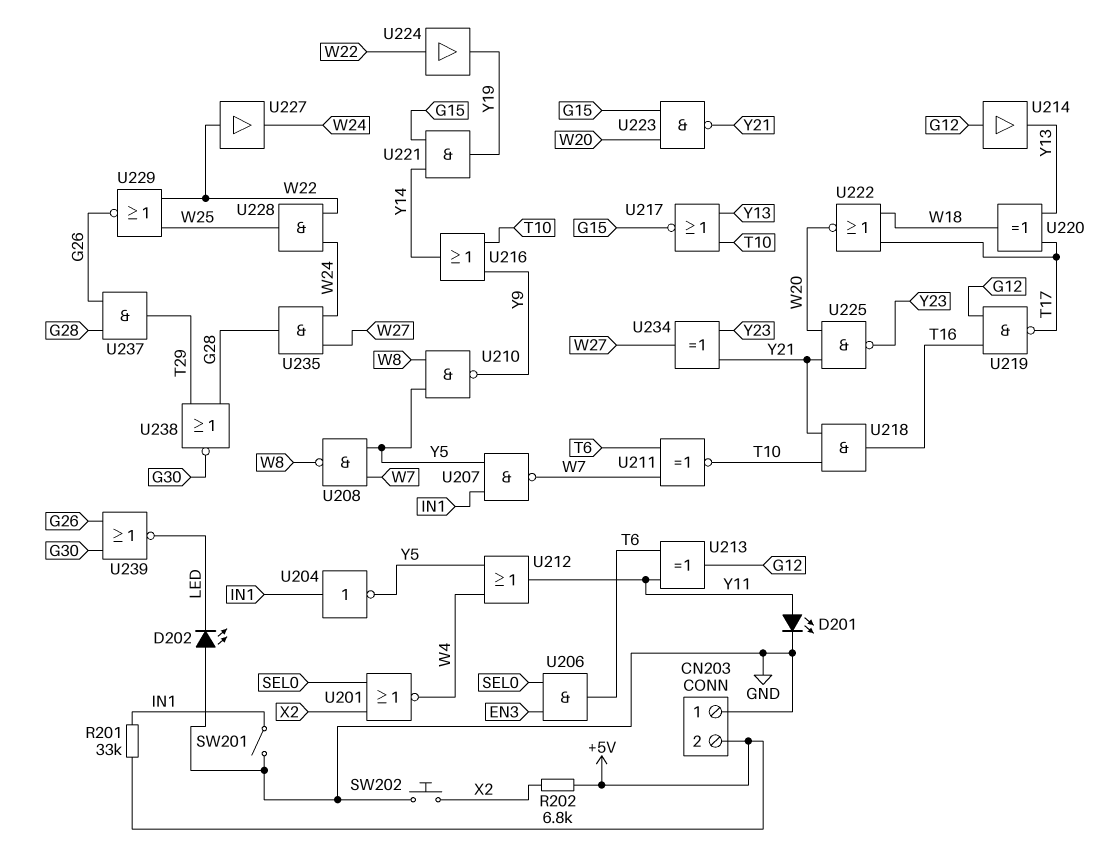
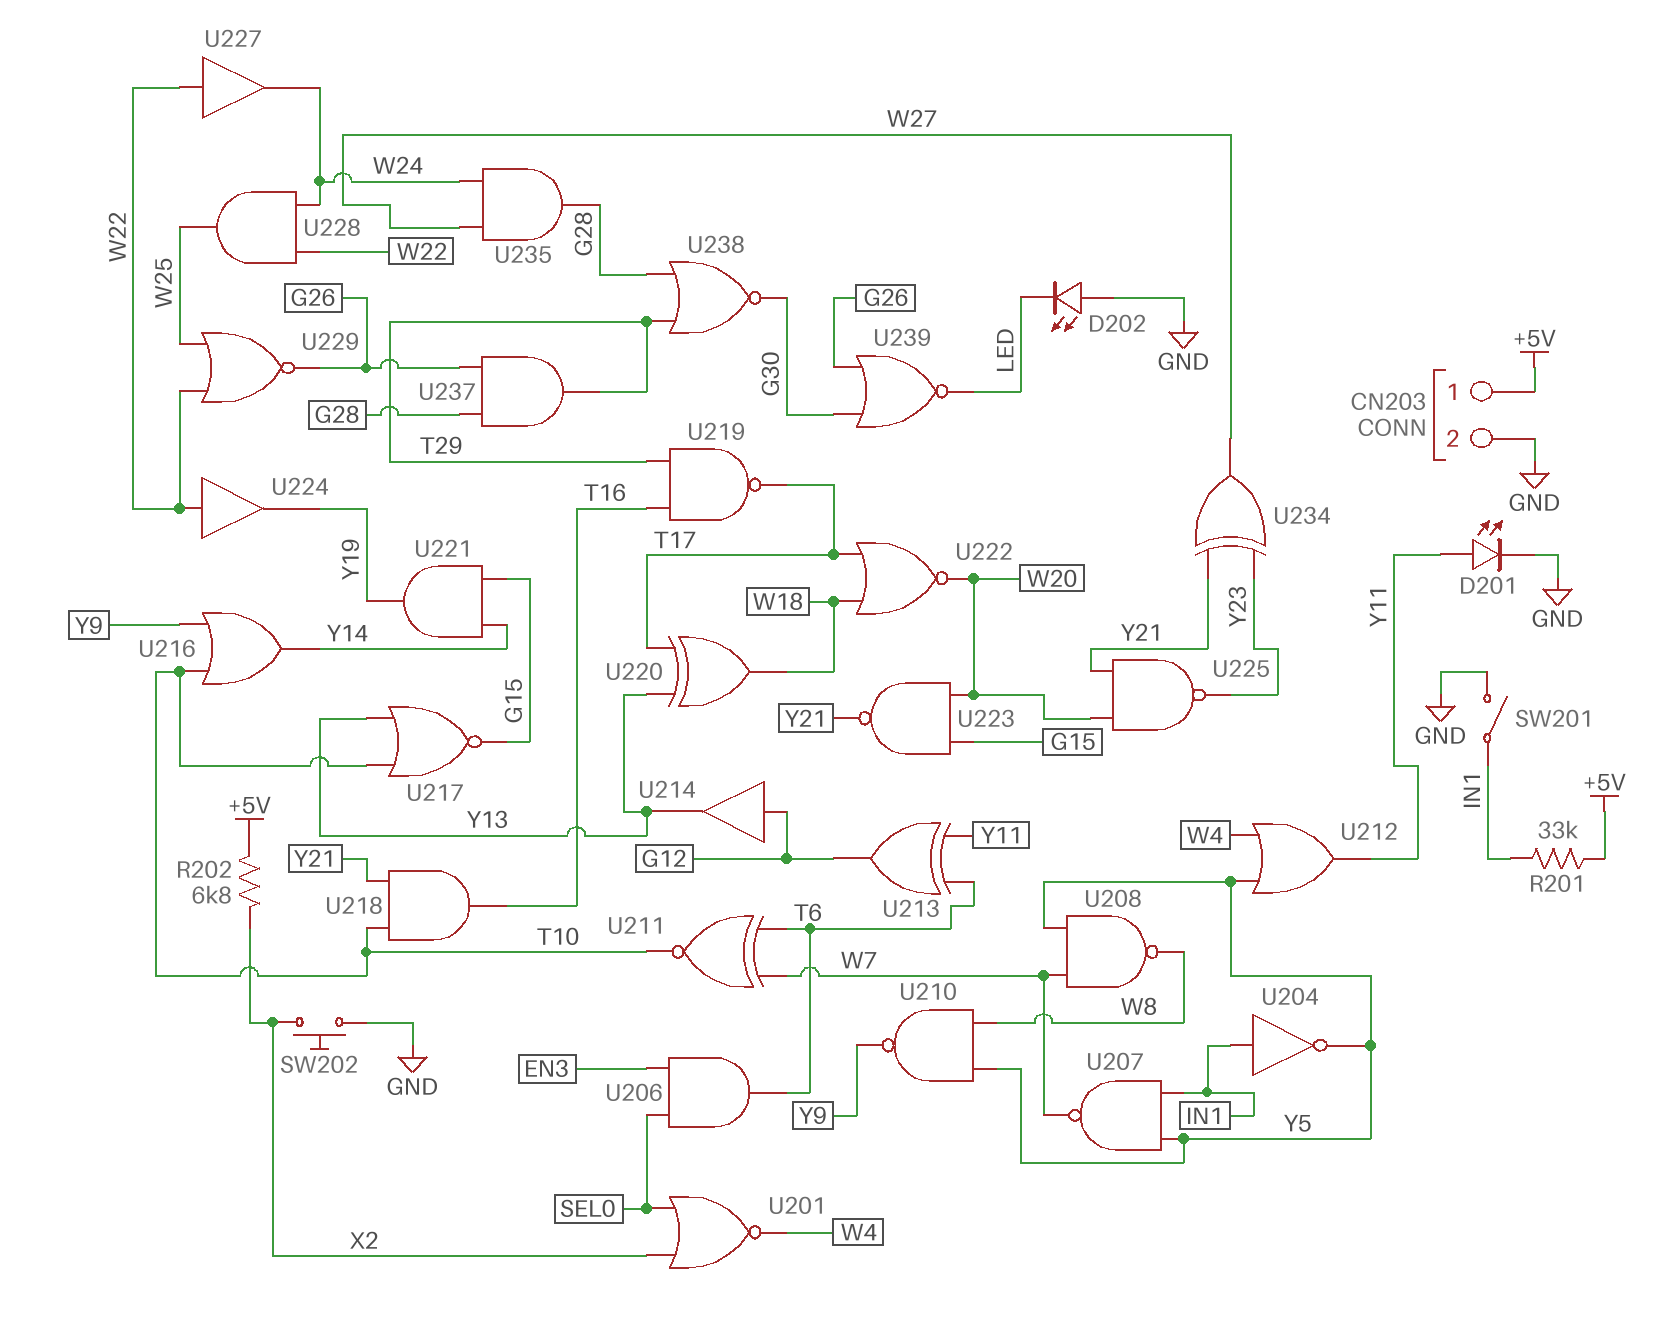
CN203 pin 1: GND -> +5V
CN203 pin 2: +5V -> GND
U219: NAND (in G12, in T16, out T17) -> NAND (in T16, in T29, out T17)

